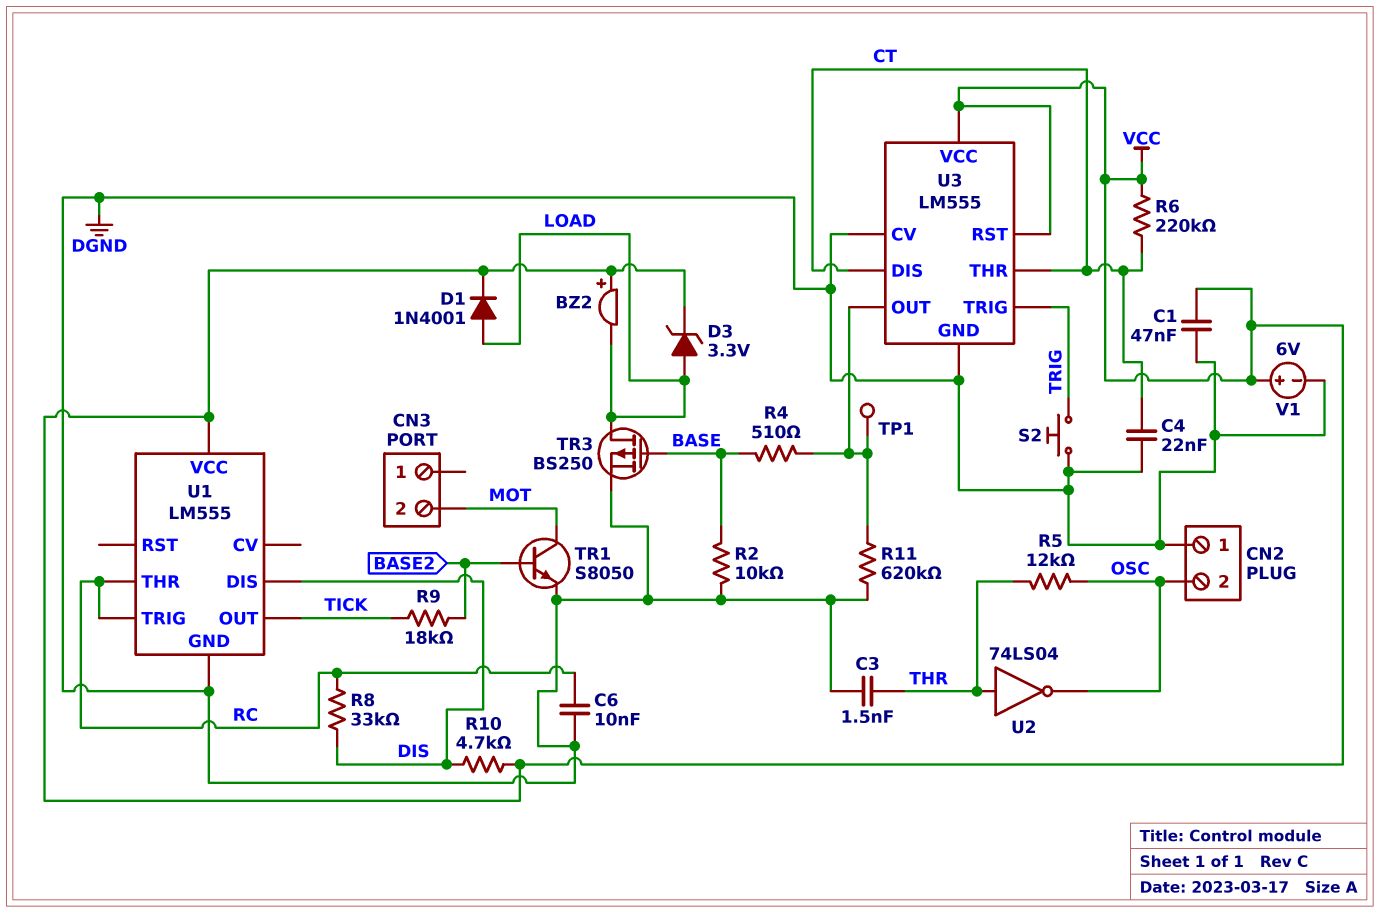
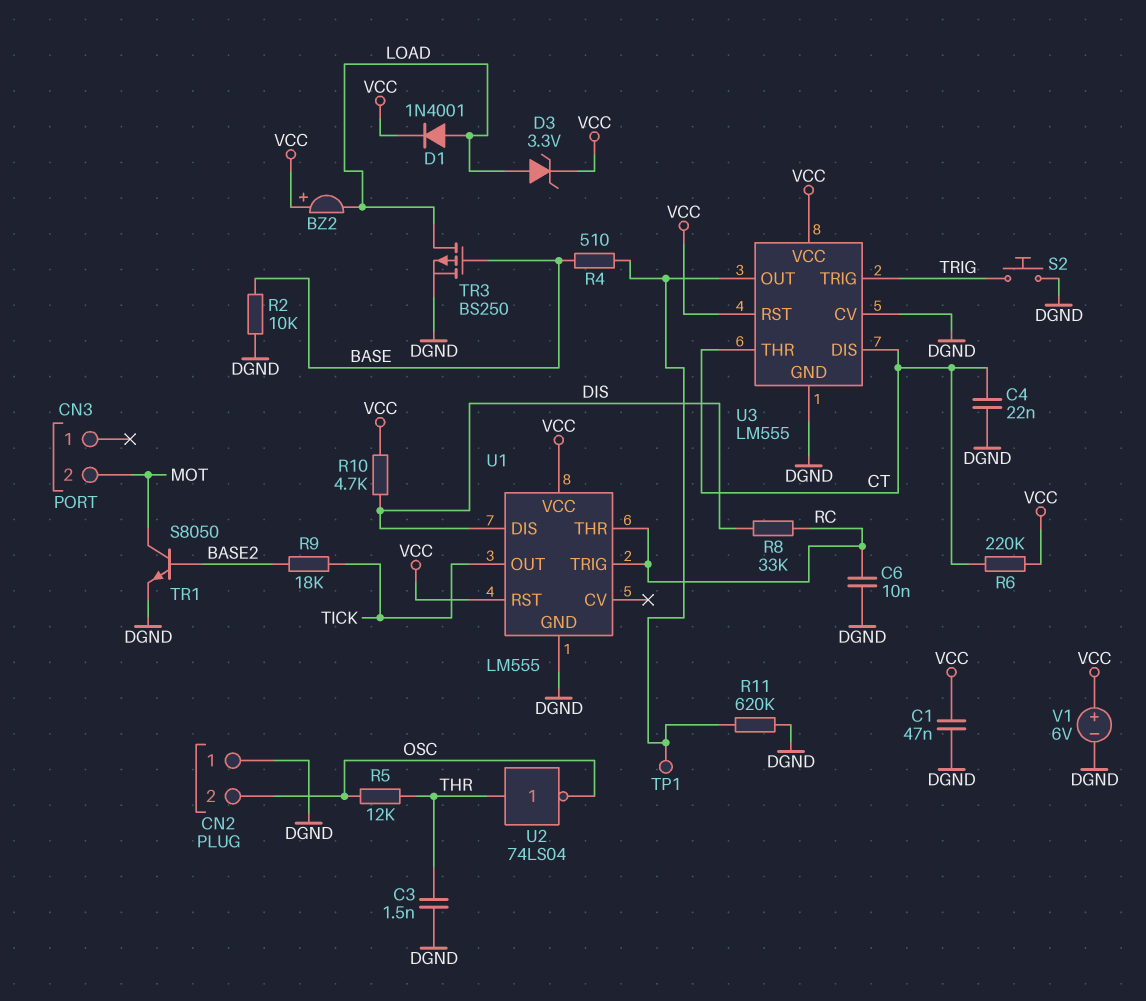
U1 pin RST: none -> VCC

